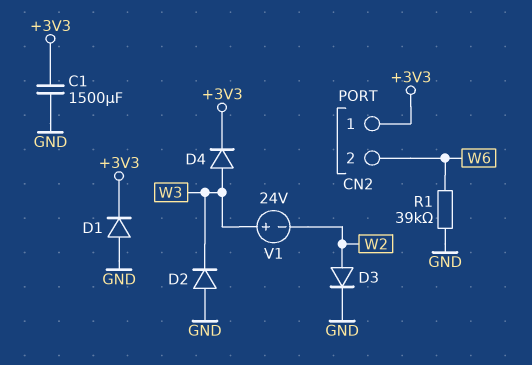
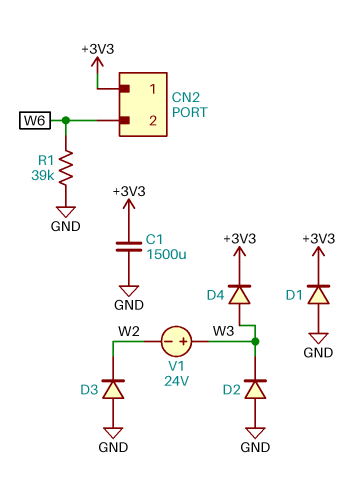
D3: diode (A W2, K GND) -> diode (A GND, K W2)

